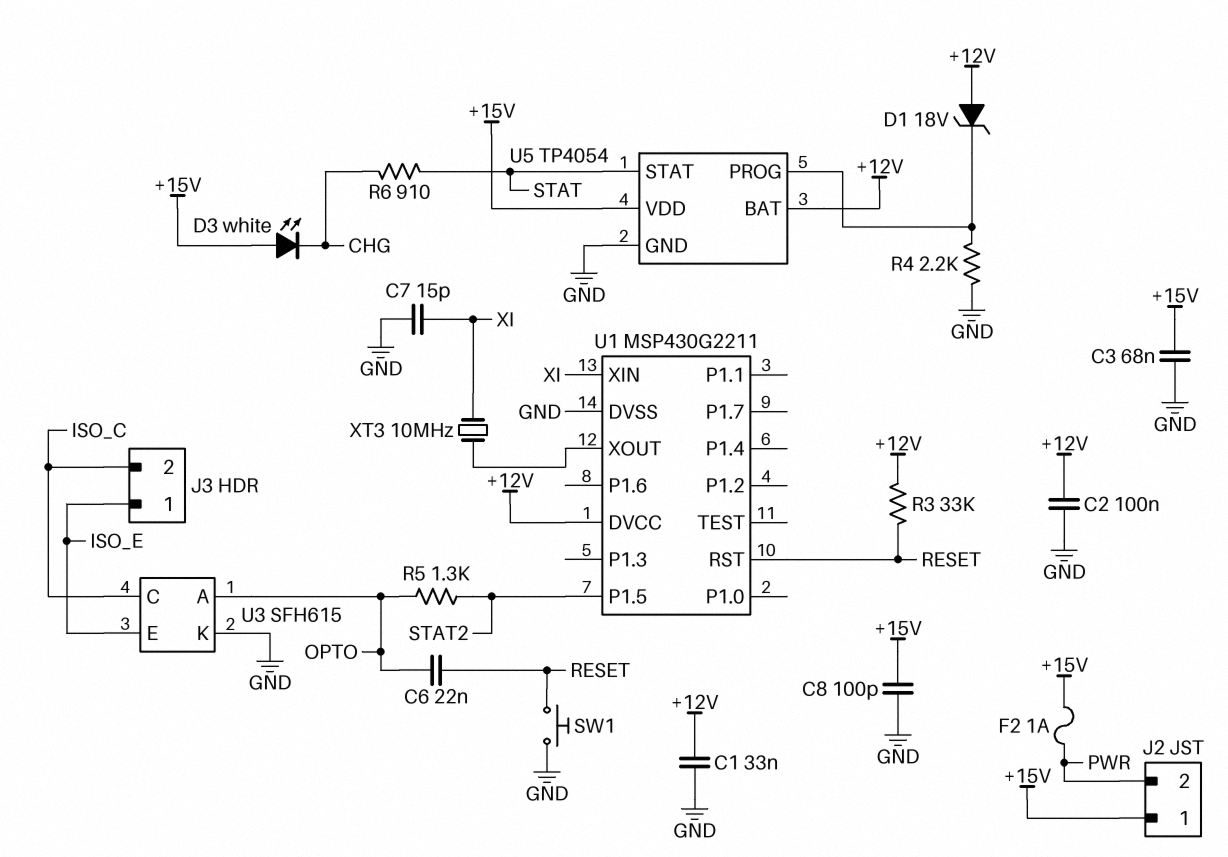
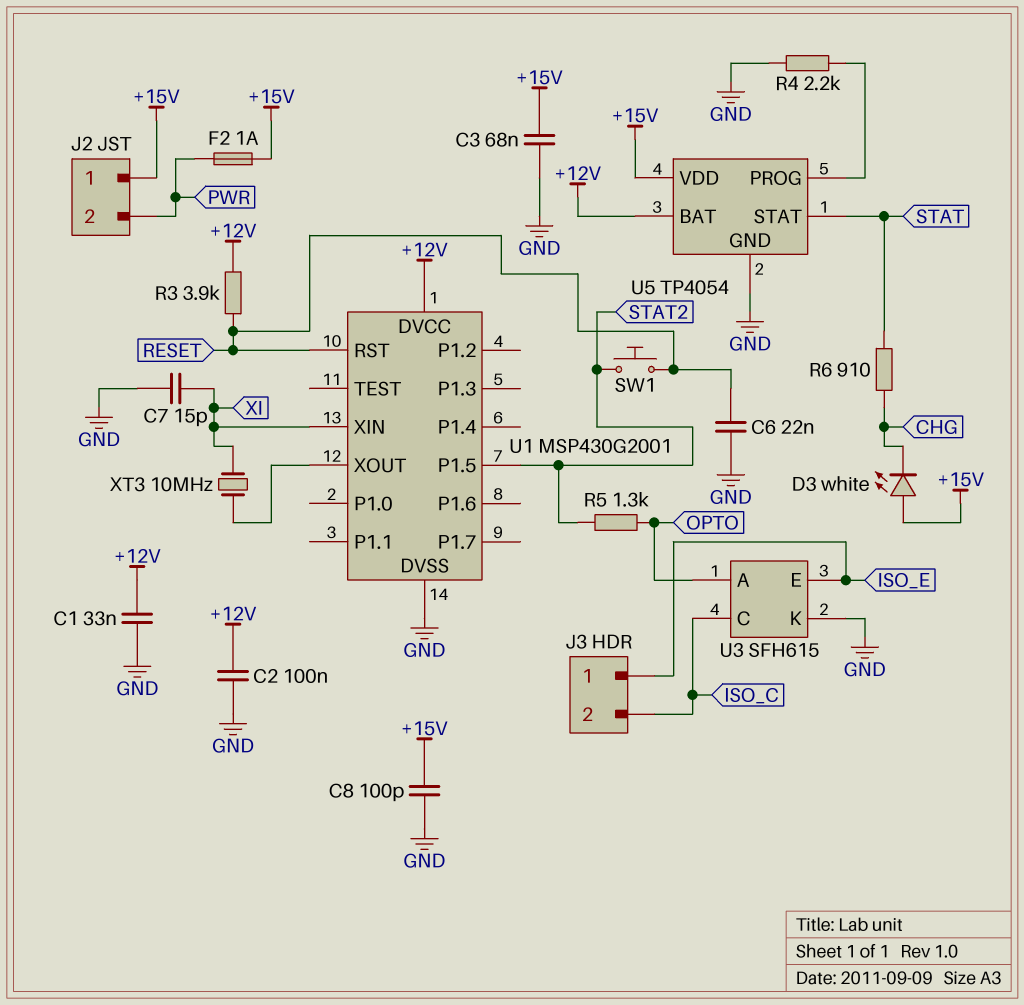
C6: 22nF (OPTO, RESET) -> 22nF (GND, RESET)
D1: zener 18V (A +12V, K U5/PROG) -> none
R3: 33k (+12V, RESET) -> 3.9k (+12V, RESET)
SW1: button (GND, RESET) -> button (RESET, STAT2)
U1: MSP430G2211 -> MSP430G2001

